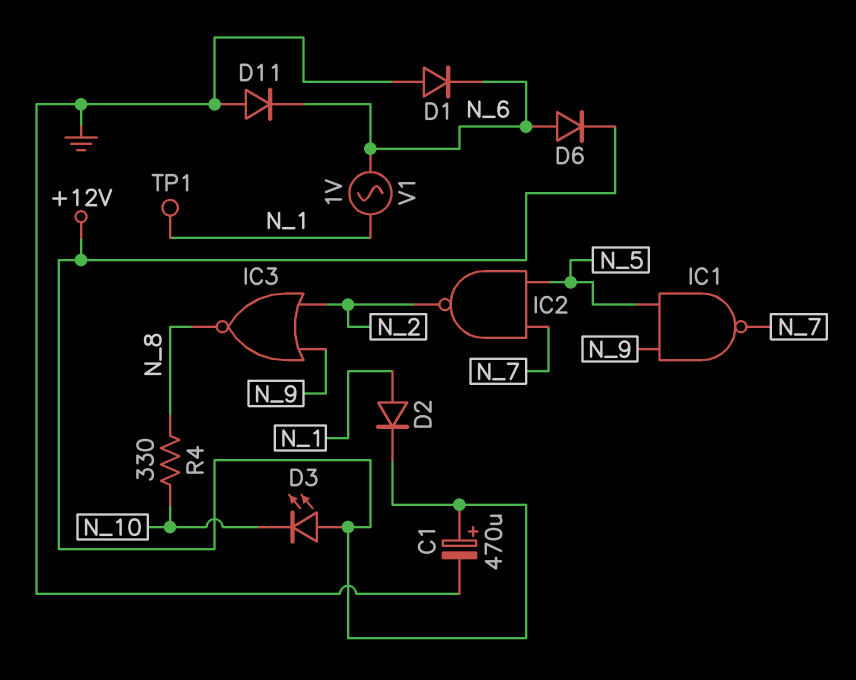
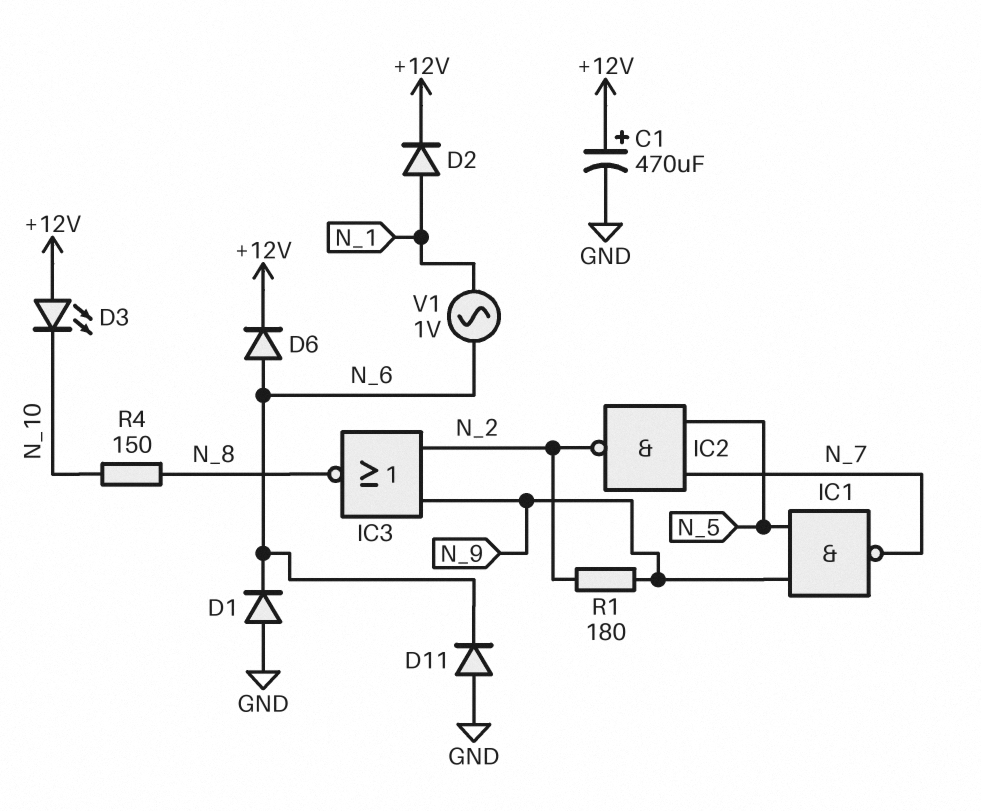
R1: none -> 180 (N_2, N_9)
R4: 330 (N_8, N_10) -> 150 (N_8, N_10)
TP1: test point (N_1) -> none

